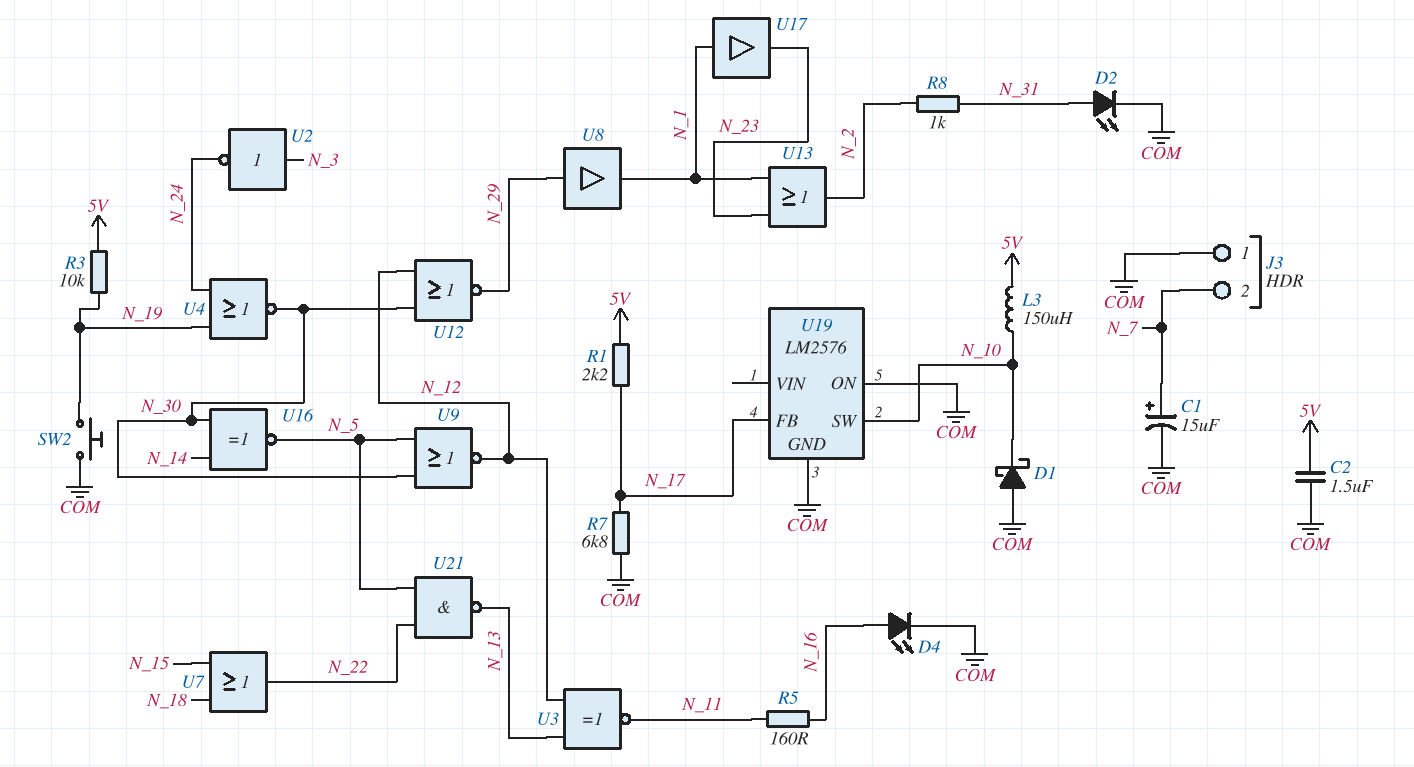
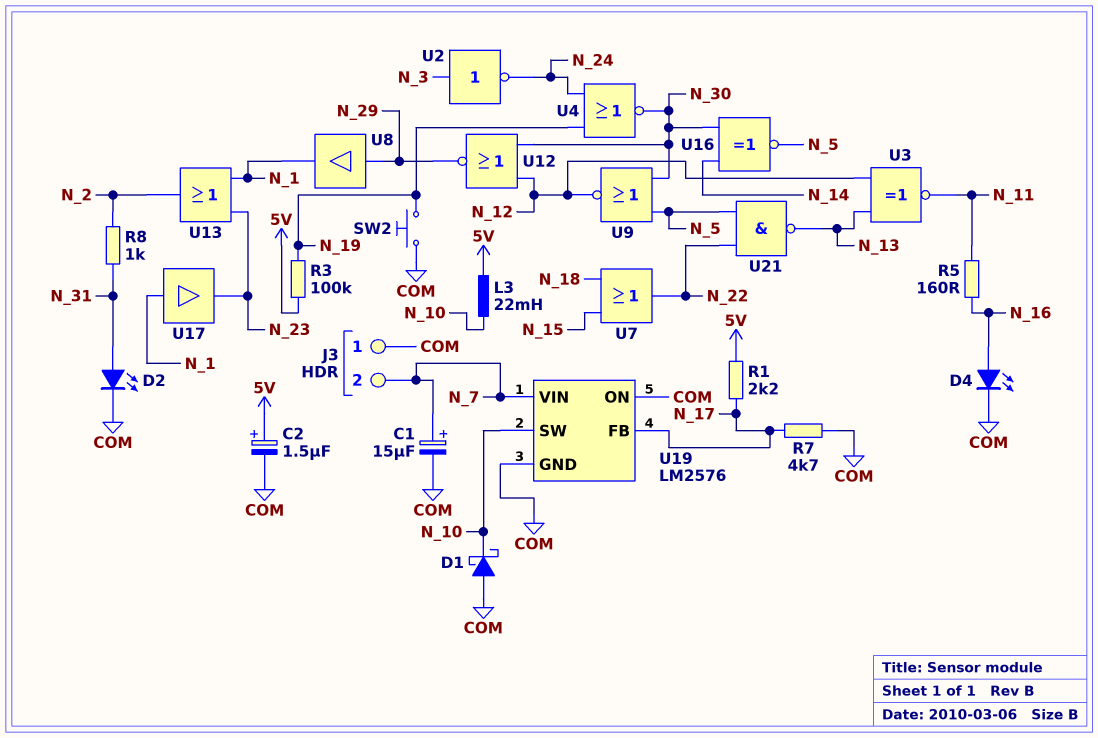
C2: 1.5uF (5V, COM) -> 1.5uF (plus 5V, minus COM)
L3: 150uH (5V, N_10) -> 22mH (5V, N_10)
R3: 10k (5V, N_19) -> 100k (5V, N_19)
R7: 6.8k (COM, N_17) -> 4.7k (COM, N_17)
U19 pin VIN: none -> N_7

